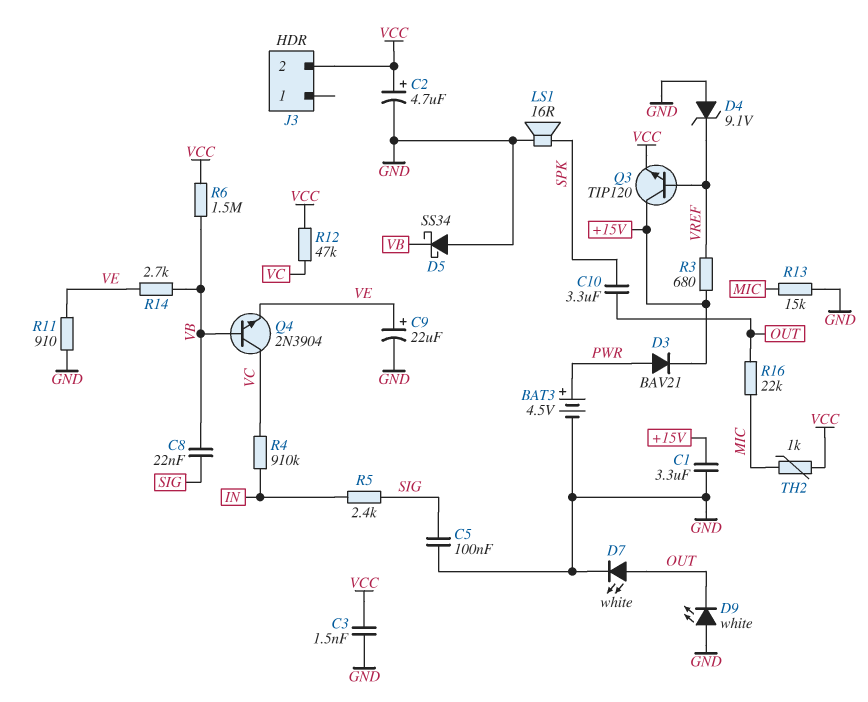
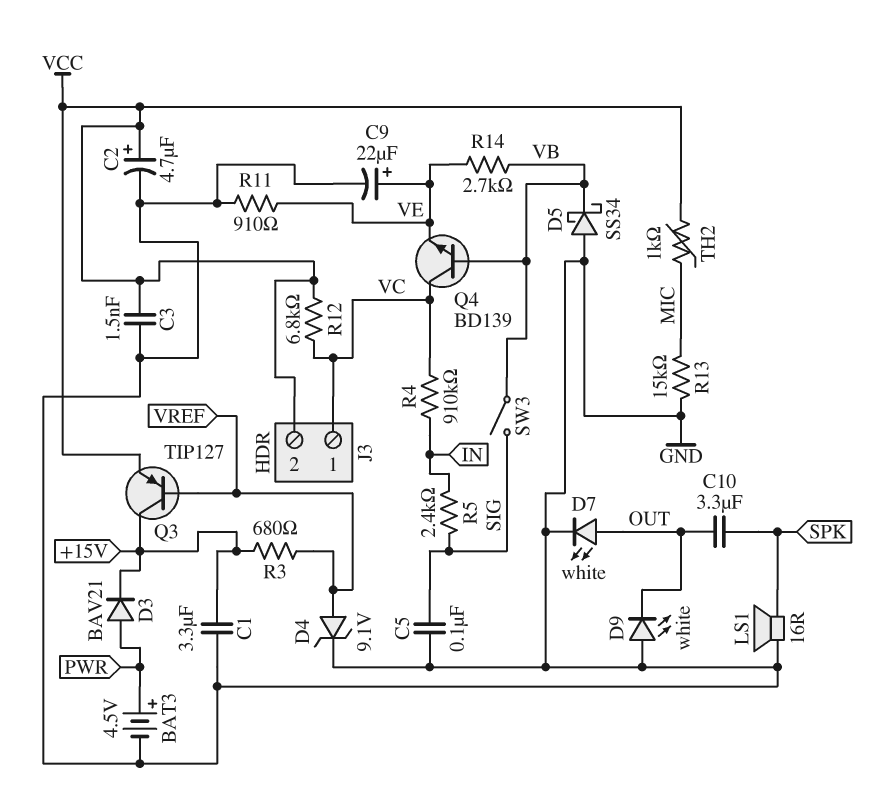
C8: 22nF (SIG, VB) -> none
D4: zener 9.1V (A GND, K VREF) -> zener 9.1V (A VREF, K GND)
J3 pin 1: none -> VC
Q3: NPN TIP120 (B VREF, C +15V, E VCC) -> PNP TIP127 (B VREF, C +15V, E VCC)
Q4: NPN 2N3904 (B VB, C VC, E VE) -> NPN BD139 (B VB, C VC, E VE)
R6: 1.5M (VB, VCC) -> none
R12: 47k (VC, VCC) -> 6.8k (VC, VCC)
R16: 22k (MIC, OUT) -> none
SW3: none -> switch (SIG, VB)

